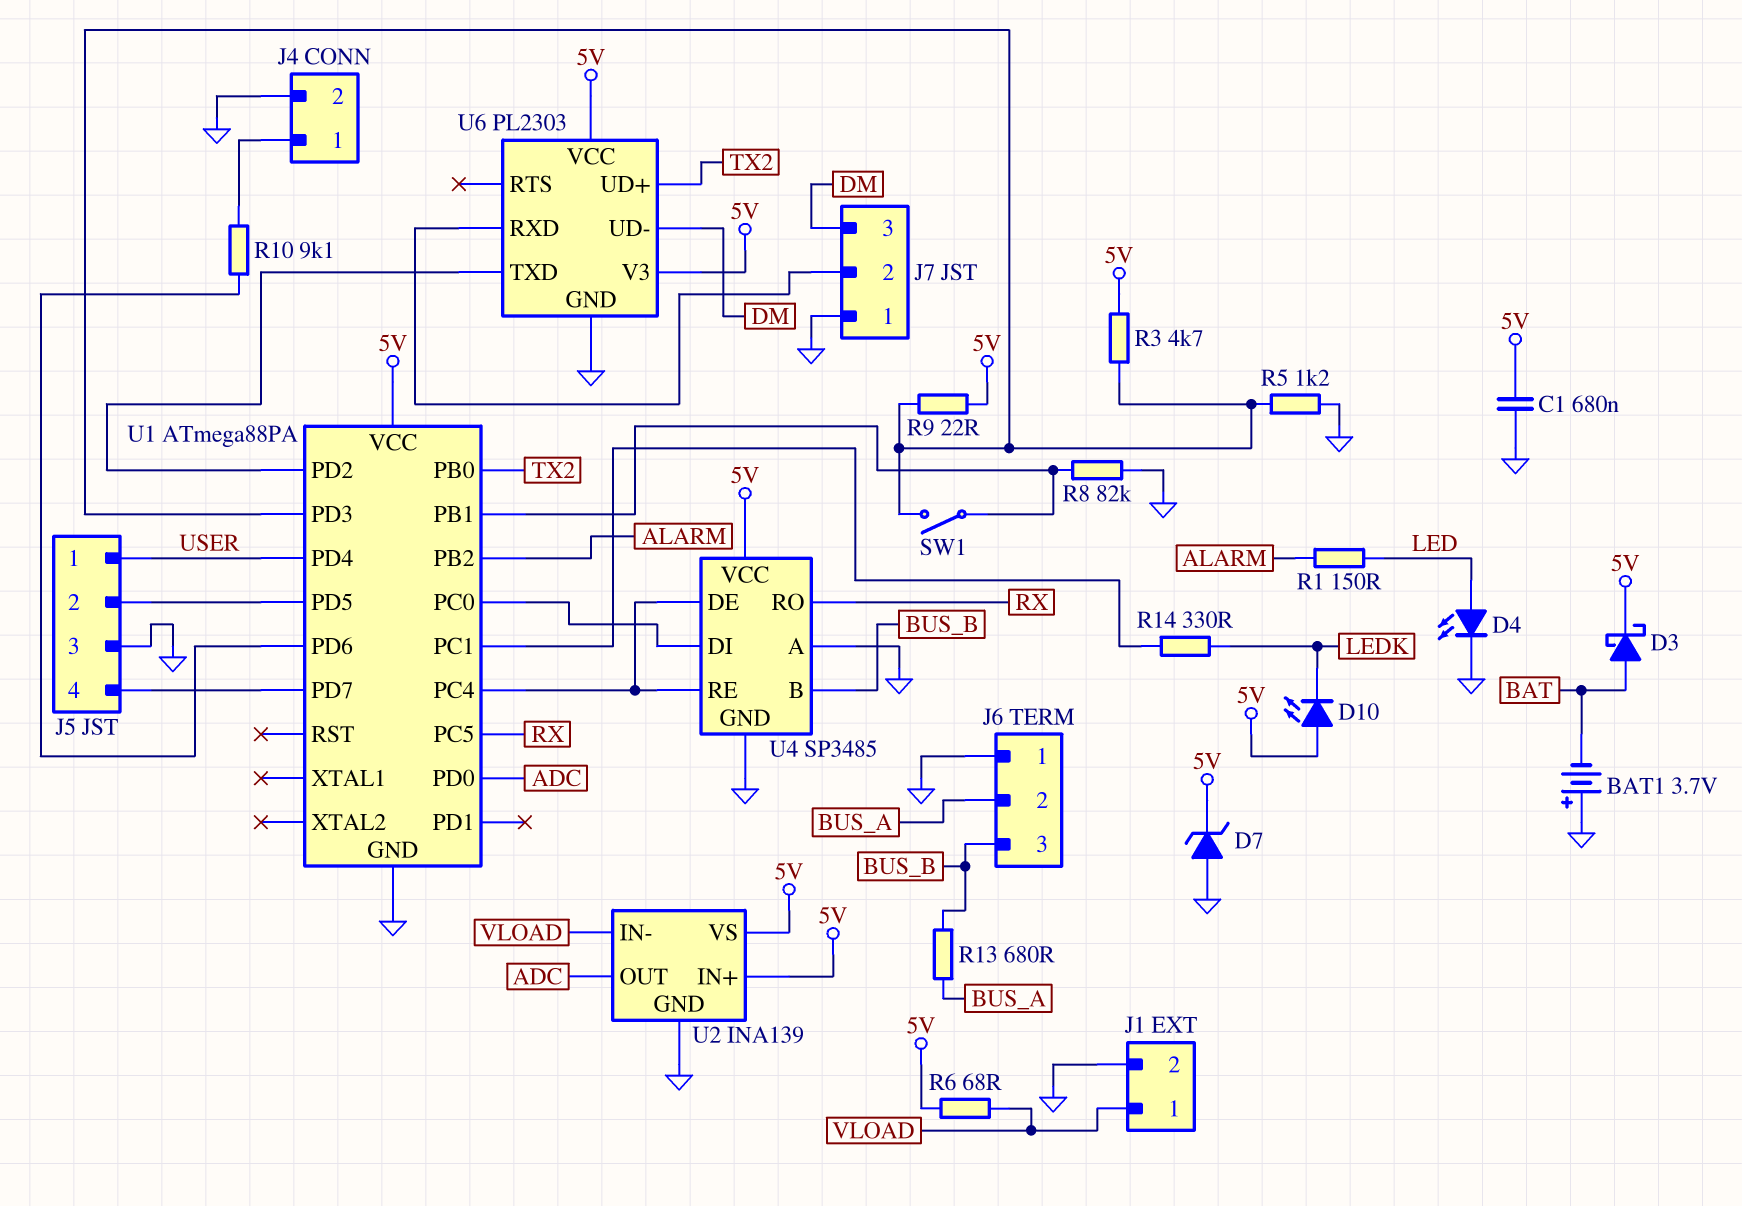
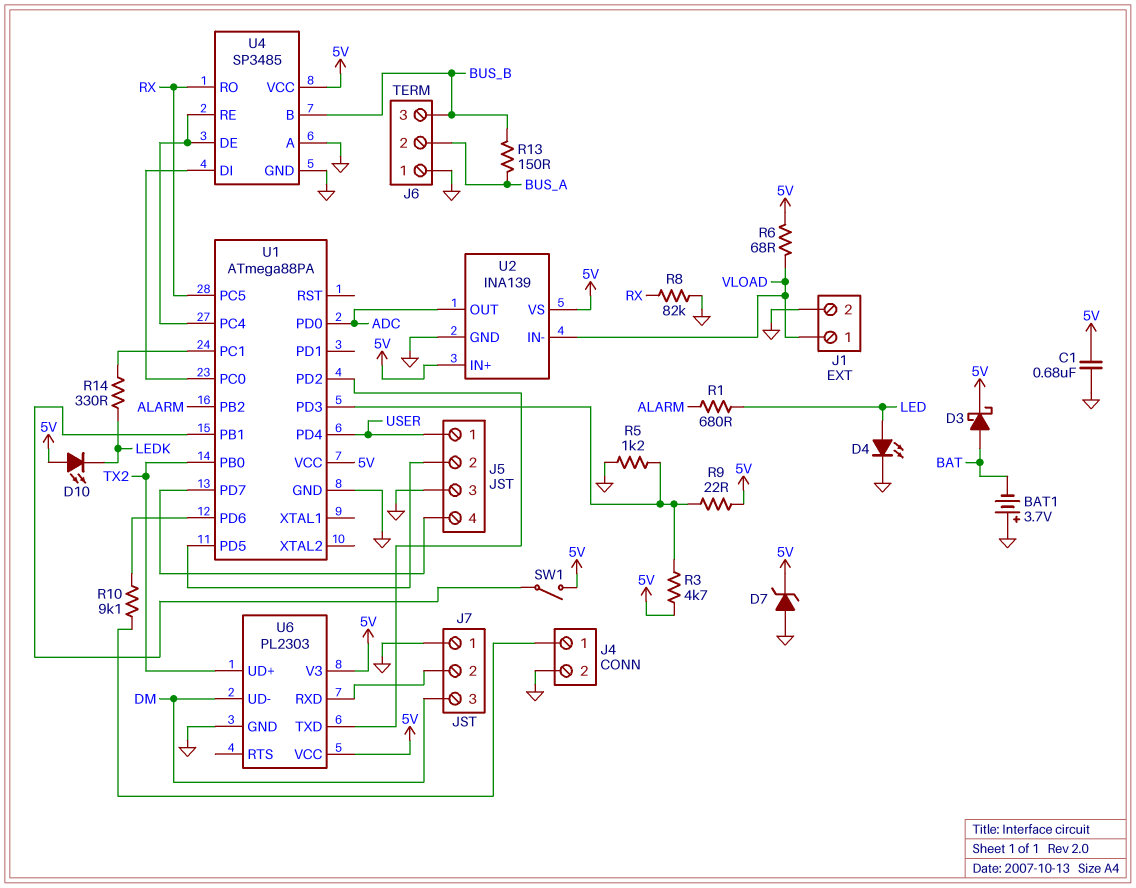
R1: 150 (ALARM, LED) -> 680 (ALARM, LED)
R8: 82k (GND, U1/PB1) -> 82k (GND, RX)
R13: 680 (BUS_A, BUS_B) -> 150 (BUS_A, BUS_B)
SW1: switch (U1/PB1, U1/PD3) -> switch (5V, U1/PB1)

